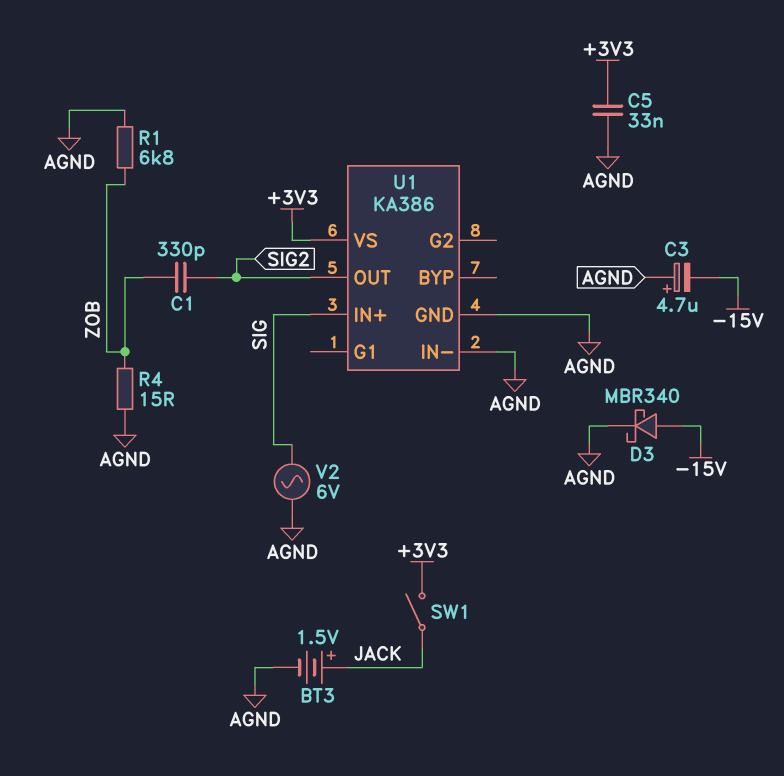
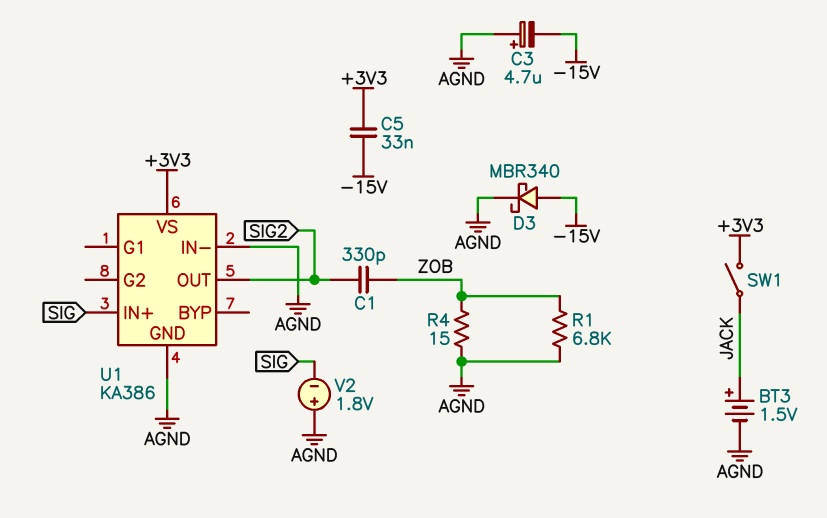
C5: 33nF (+3V3, AGND) -> 33nF (+3V3, -15V)
V2: AC 6V (AGND, SIG) -> 1.8V (plus AGND, minus SIG)

